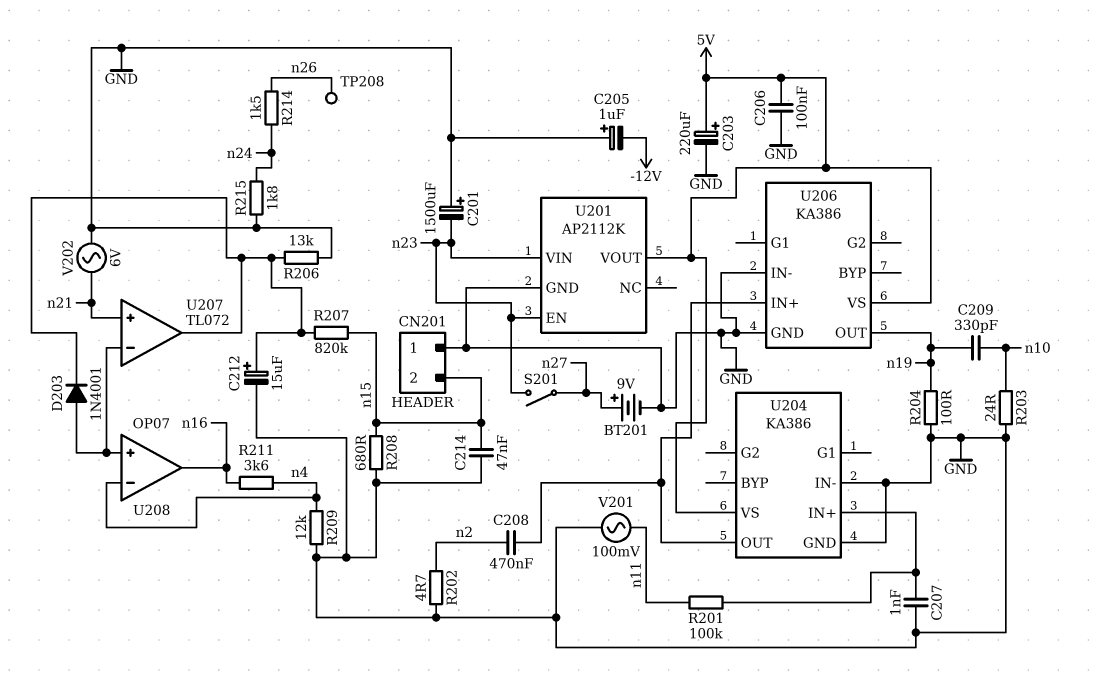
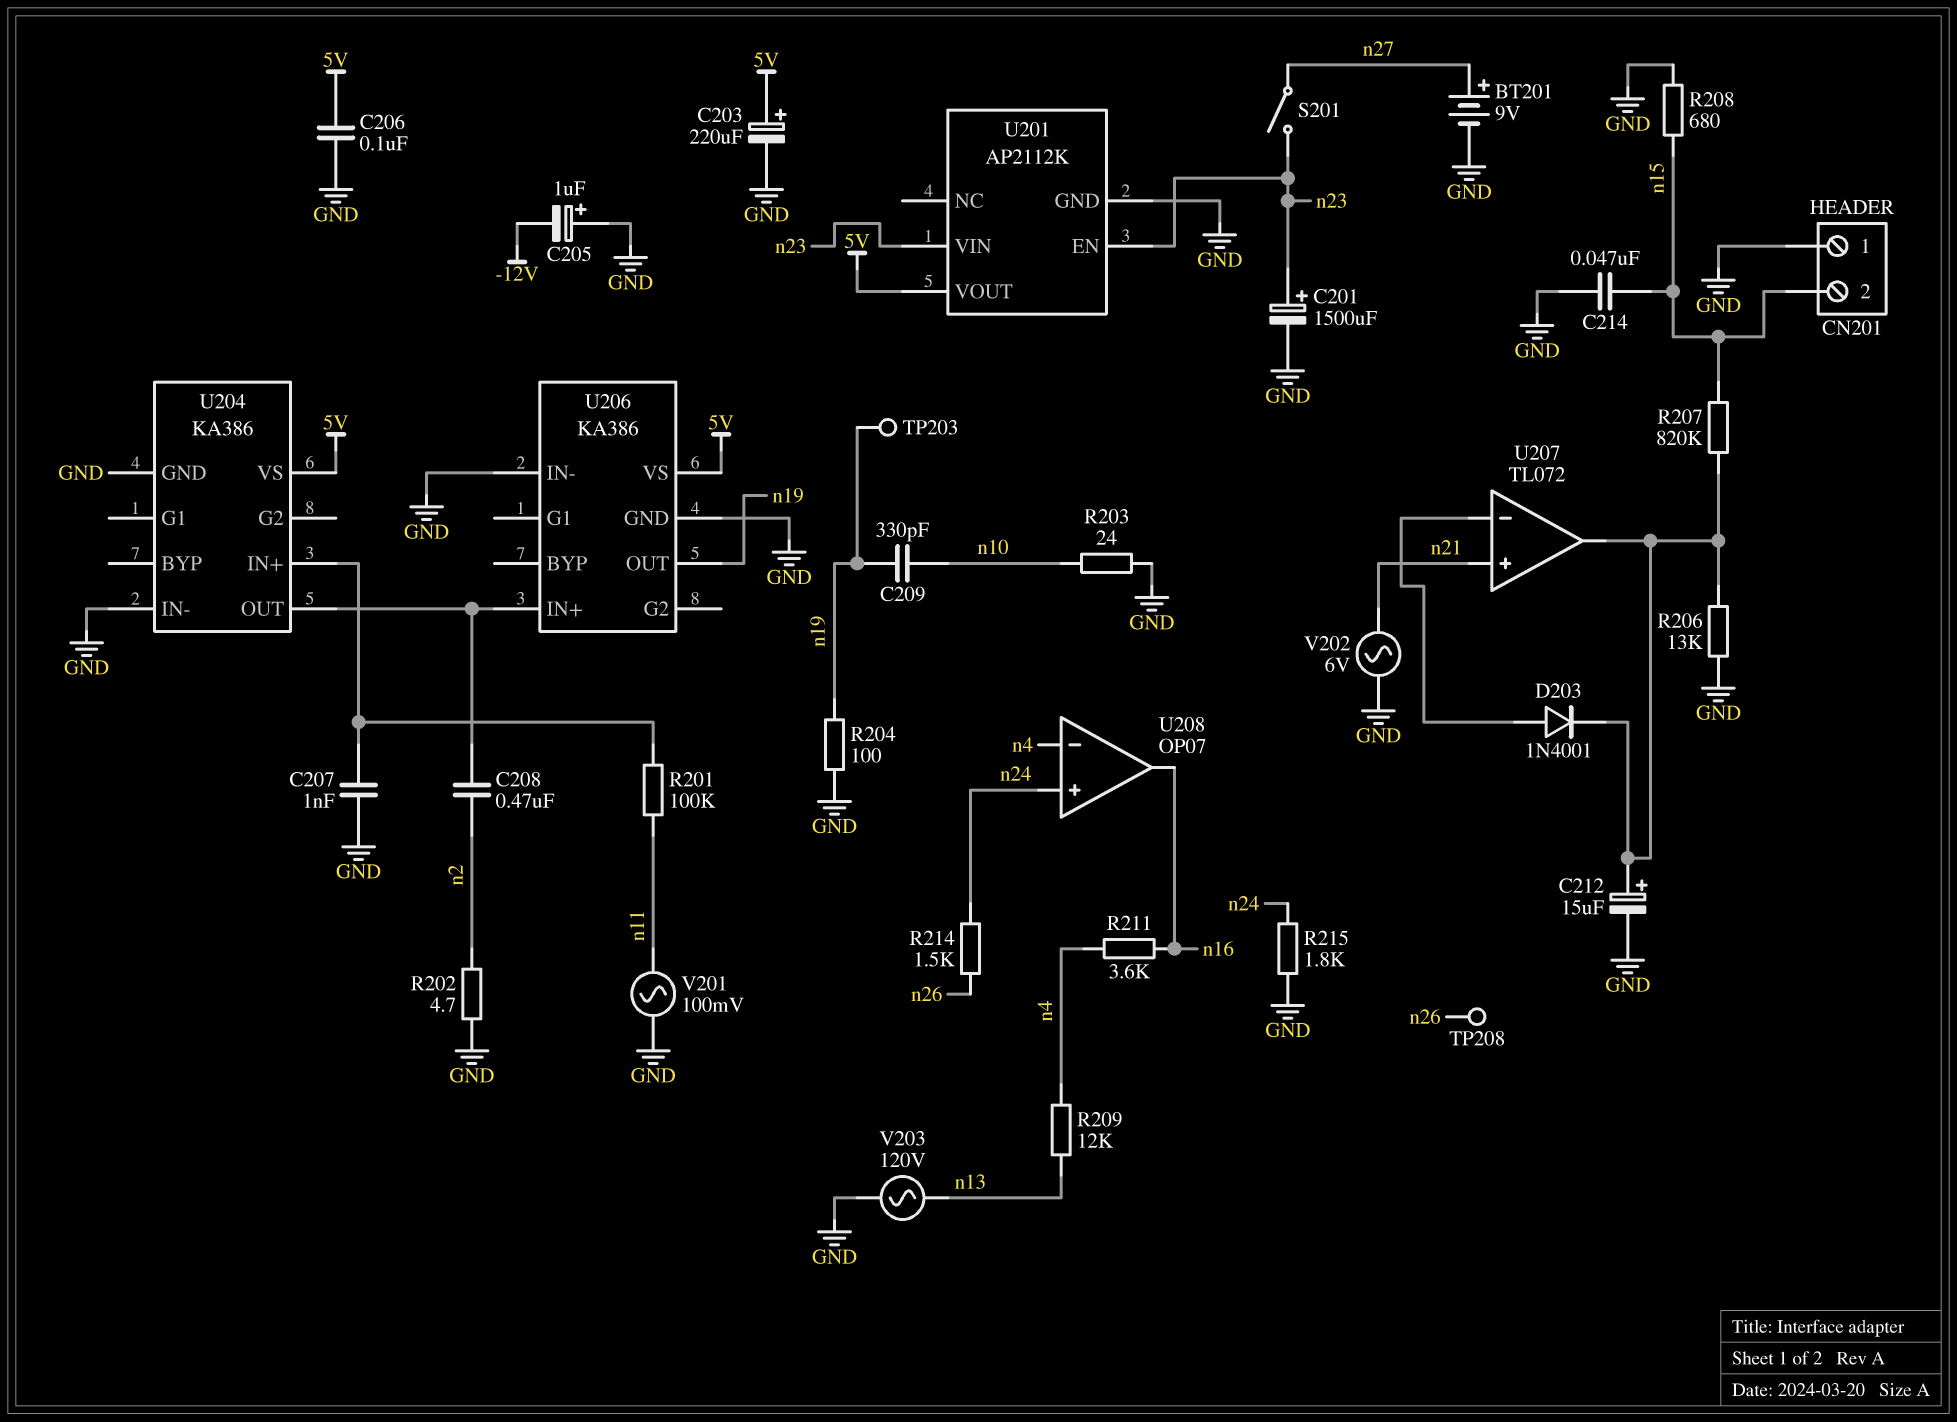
C201: 1500uF (plus GND, minus n23) -> 1500uF (plus n23, minus GND)
R209: 12k (GND, n4) -> 12k (n4, n13)
TP203: none -> test point (n19)
U208 pin in+: U207/in- -> n24
V203: none -> AC 120V (GND, n13)

